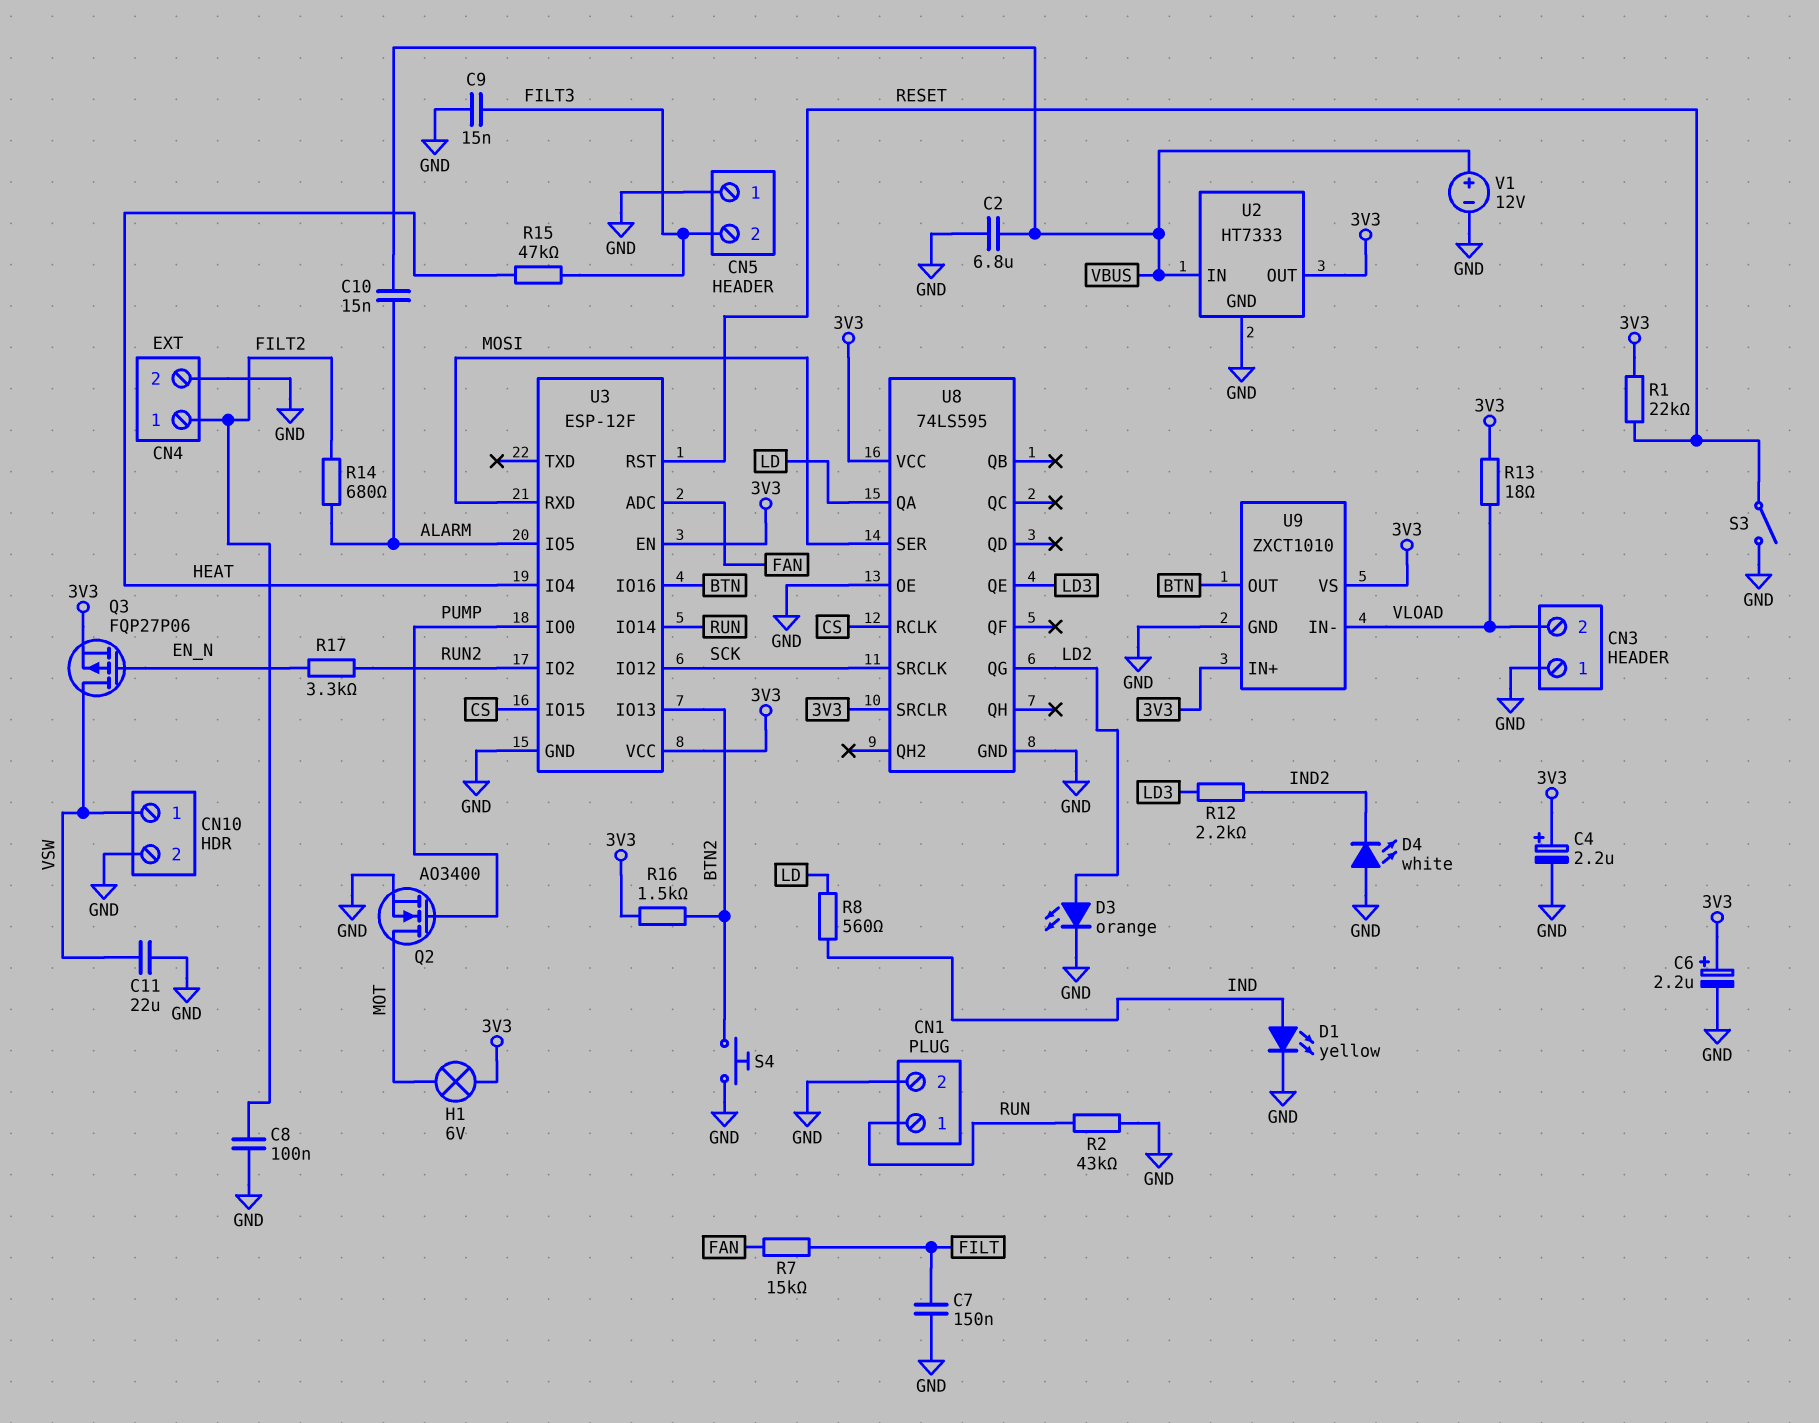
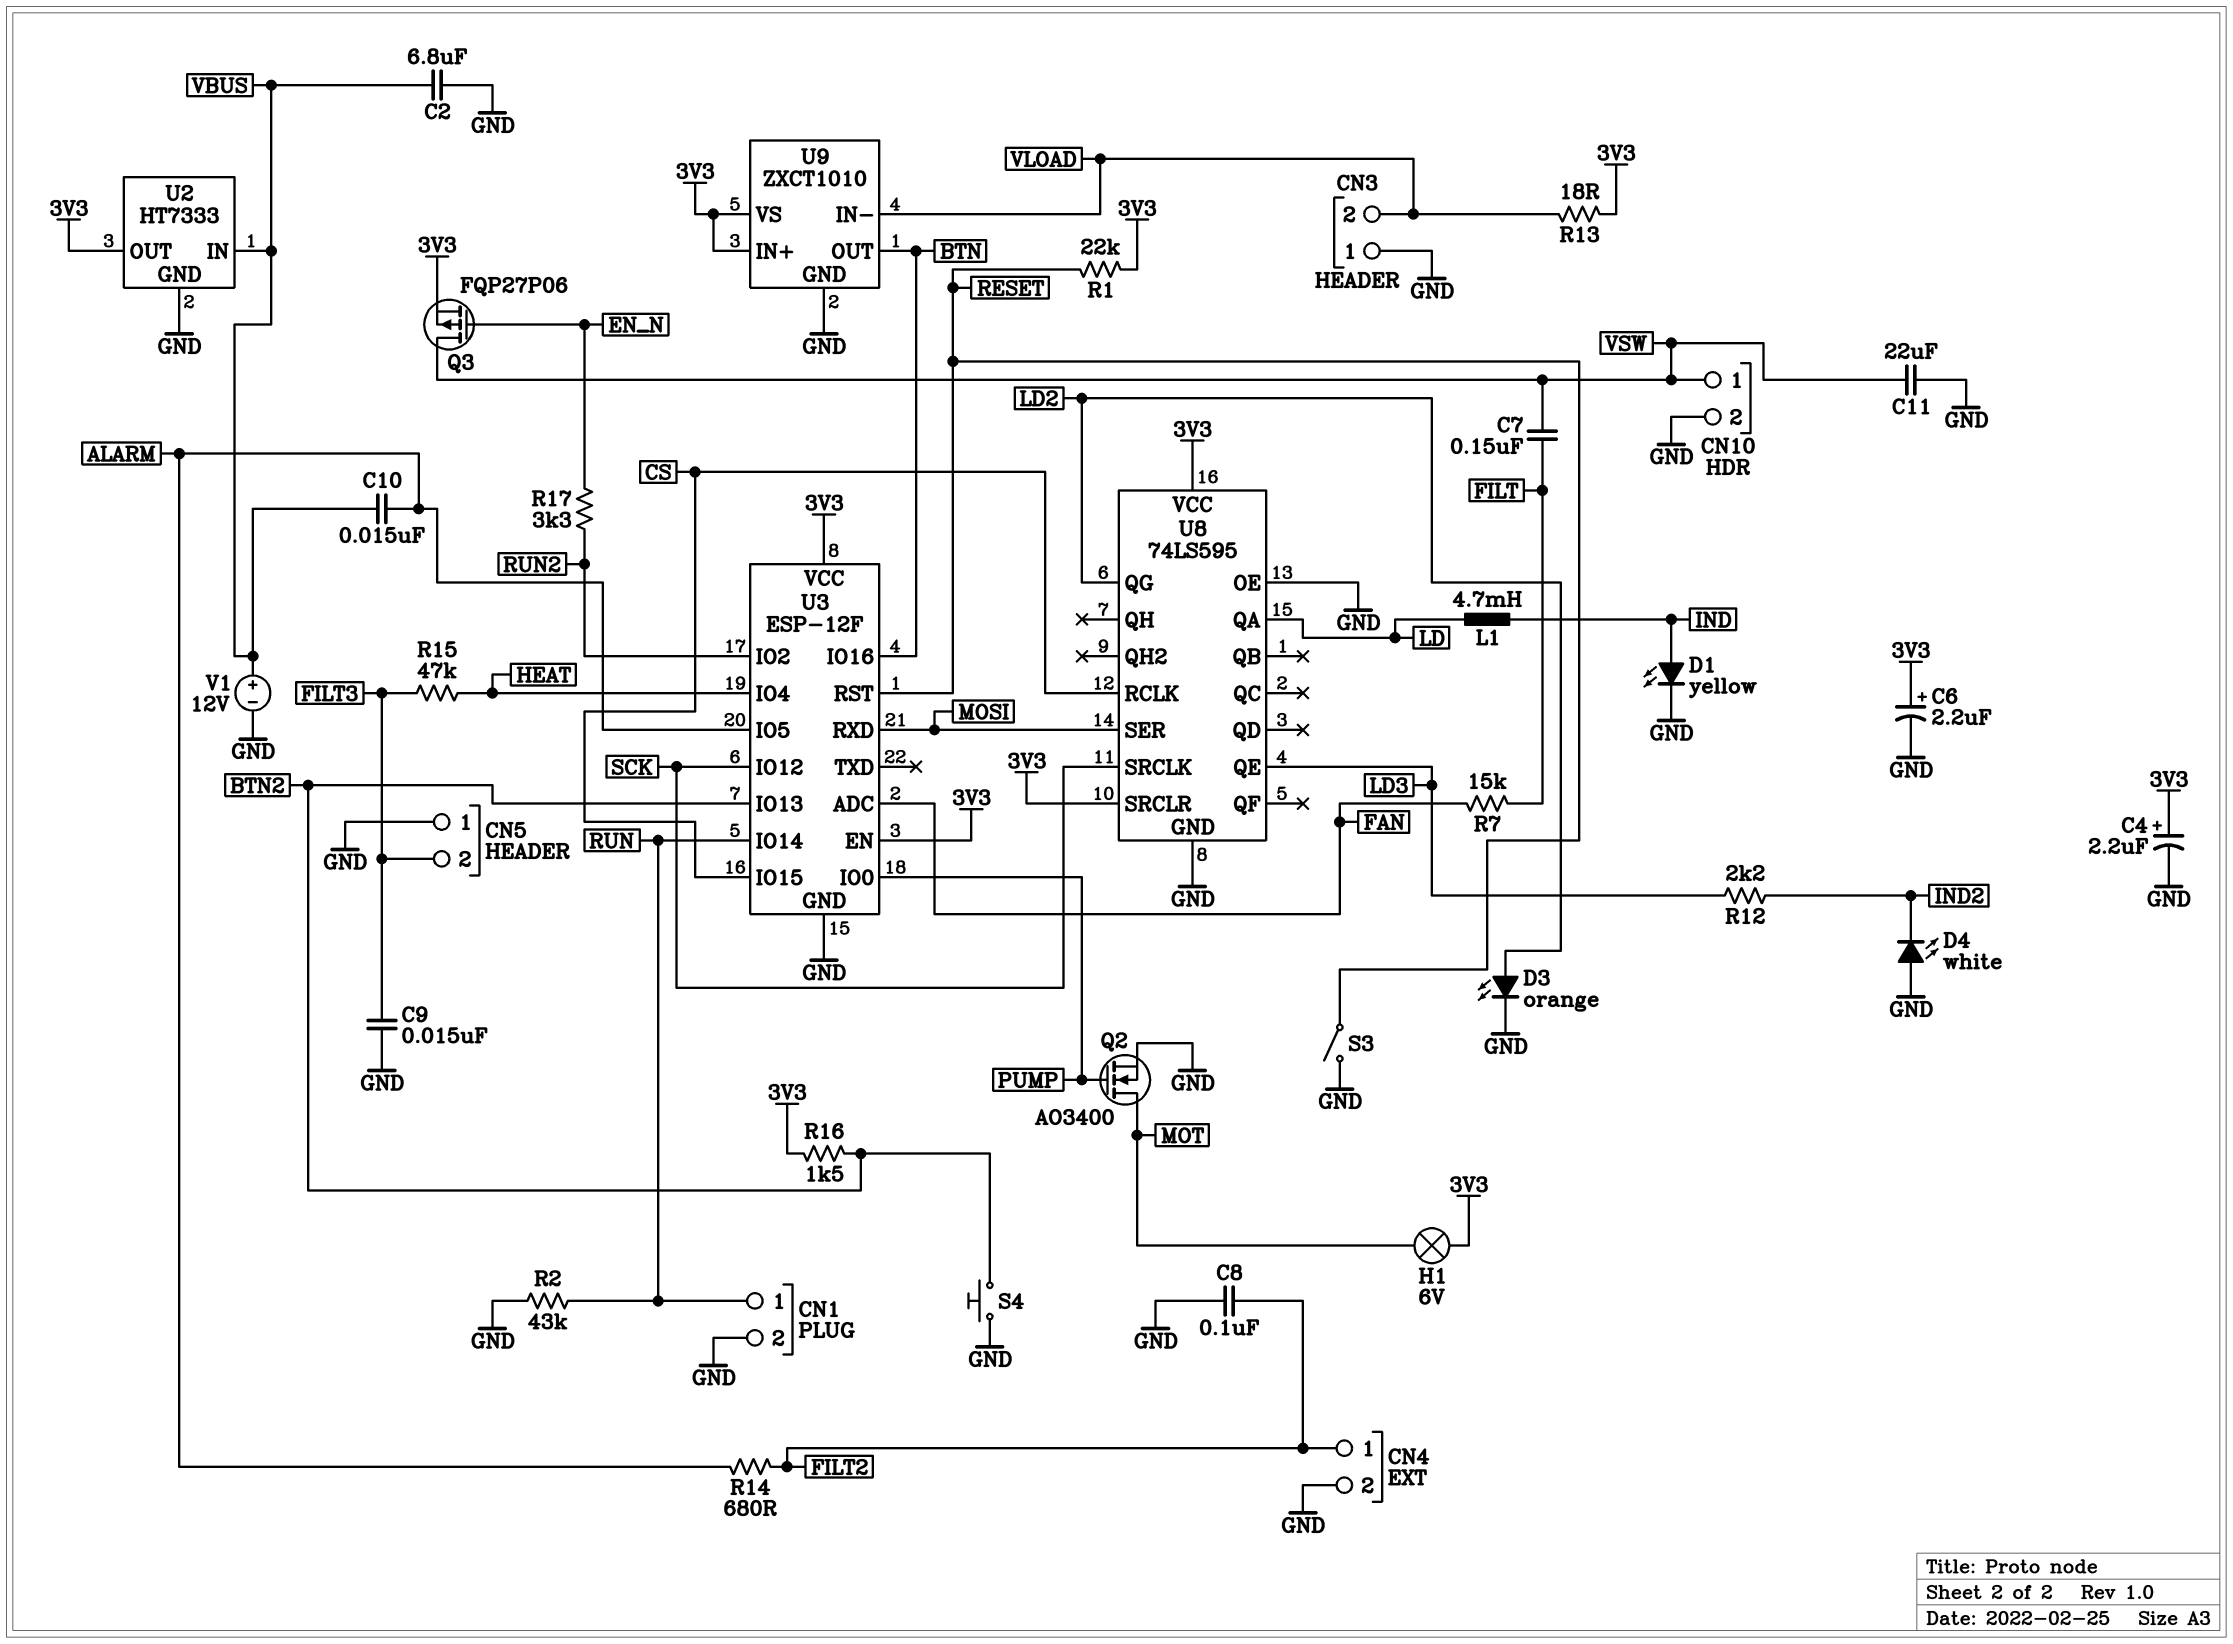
C7: 150nF (FILT, GND) -> 150nF (FILT, VSW)
L1: none -> 4.7mH (IND, LD)
R8: 560 (IND, LD) -> none

